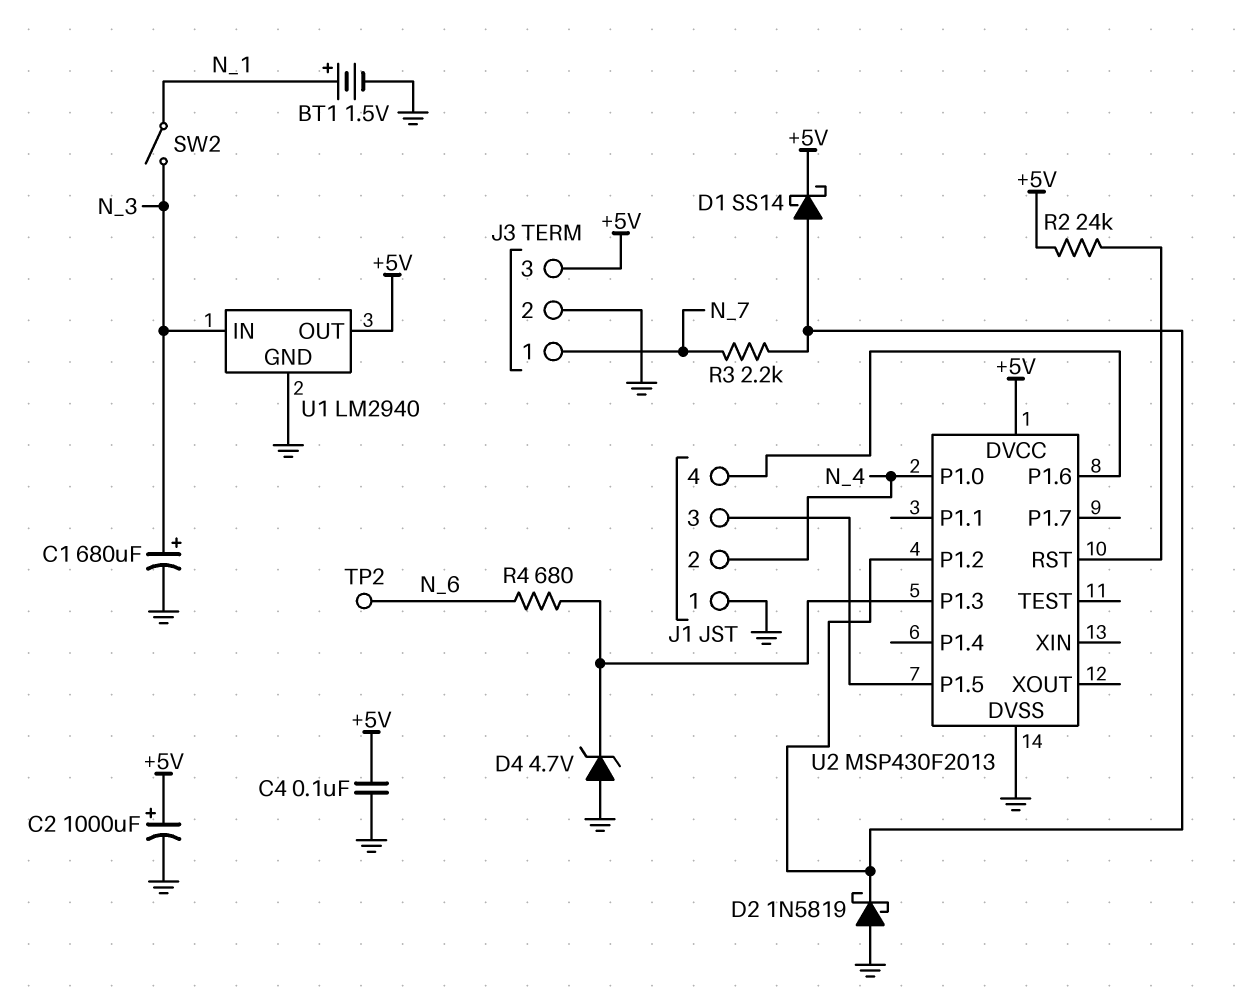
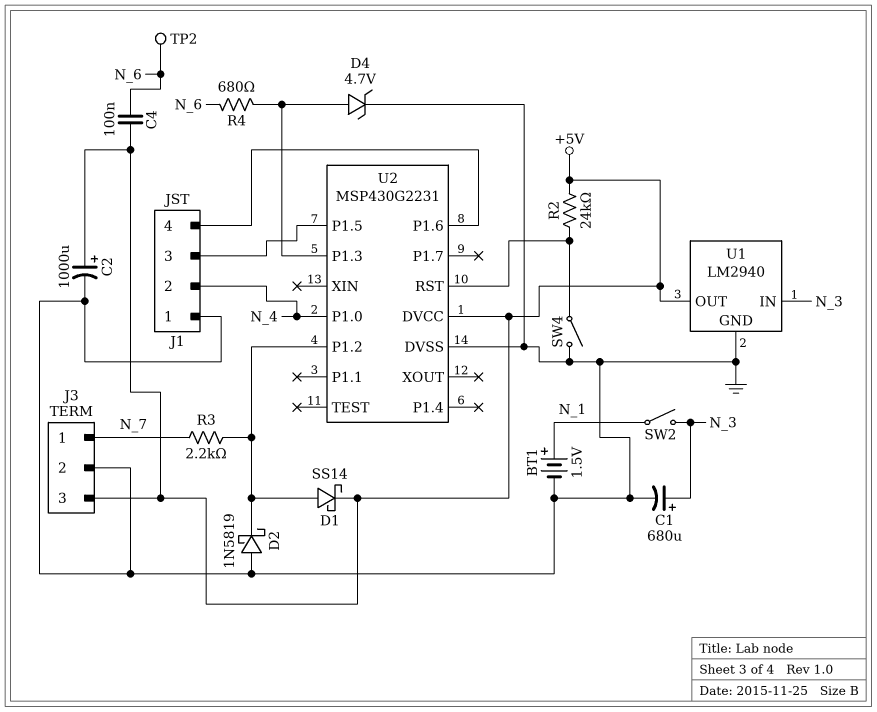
C4: 100nF (+5V, GND) -> 100nF (+5V, N_6)
D4: zener 4.7V (A GND, K U2/P1.3) -> zener 4.7V (A U2/P1.3, K GND)
SW4: none -> switch (GND, U2/RST)
U2: MSP430F2013 -> MSP430G2231

